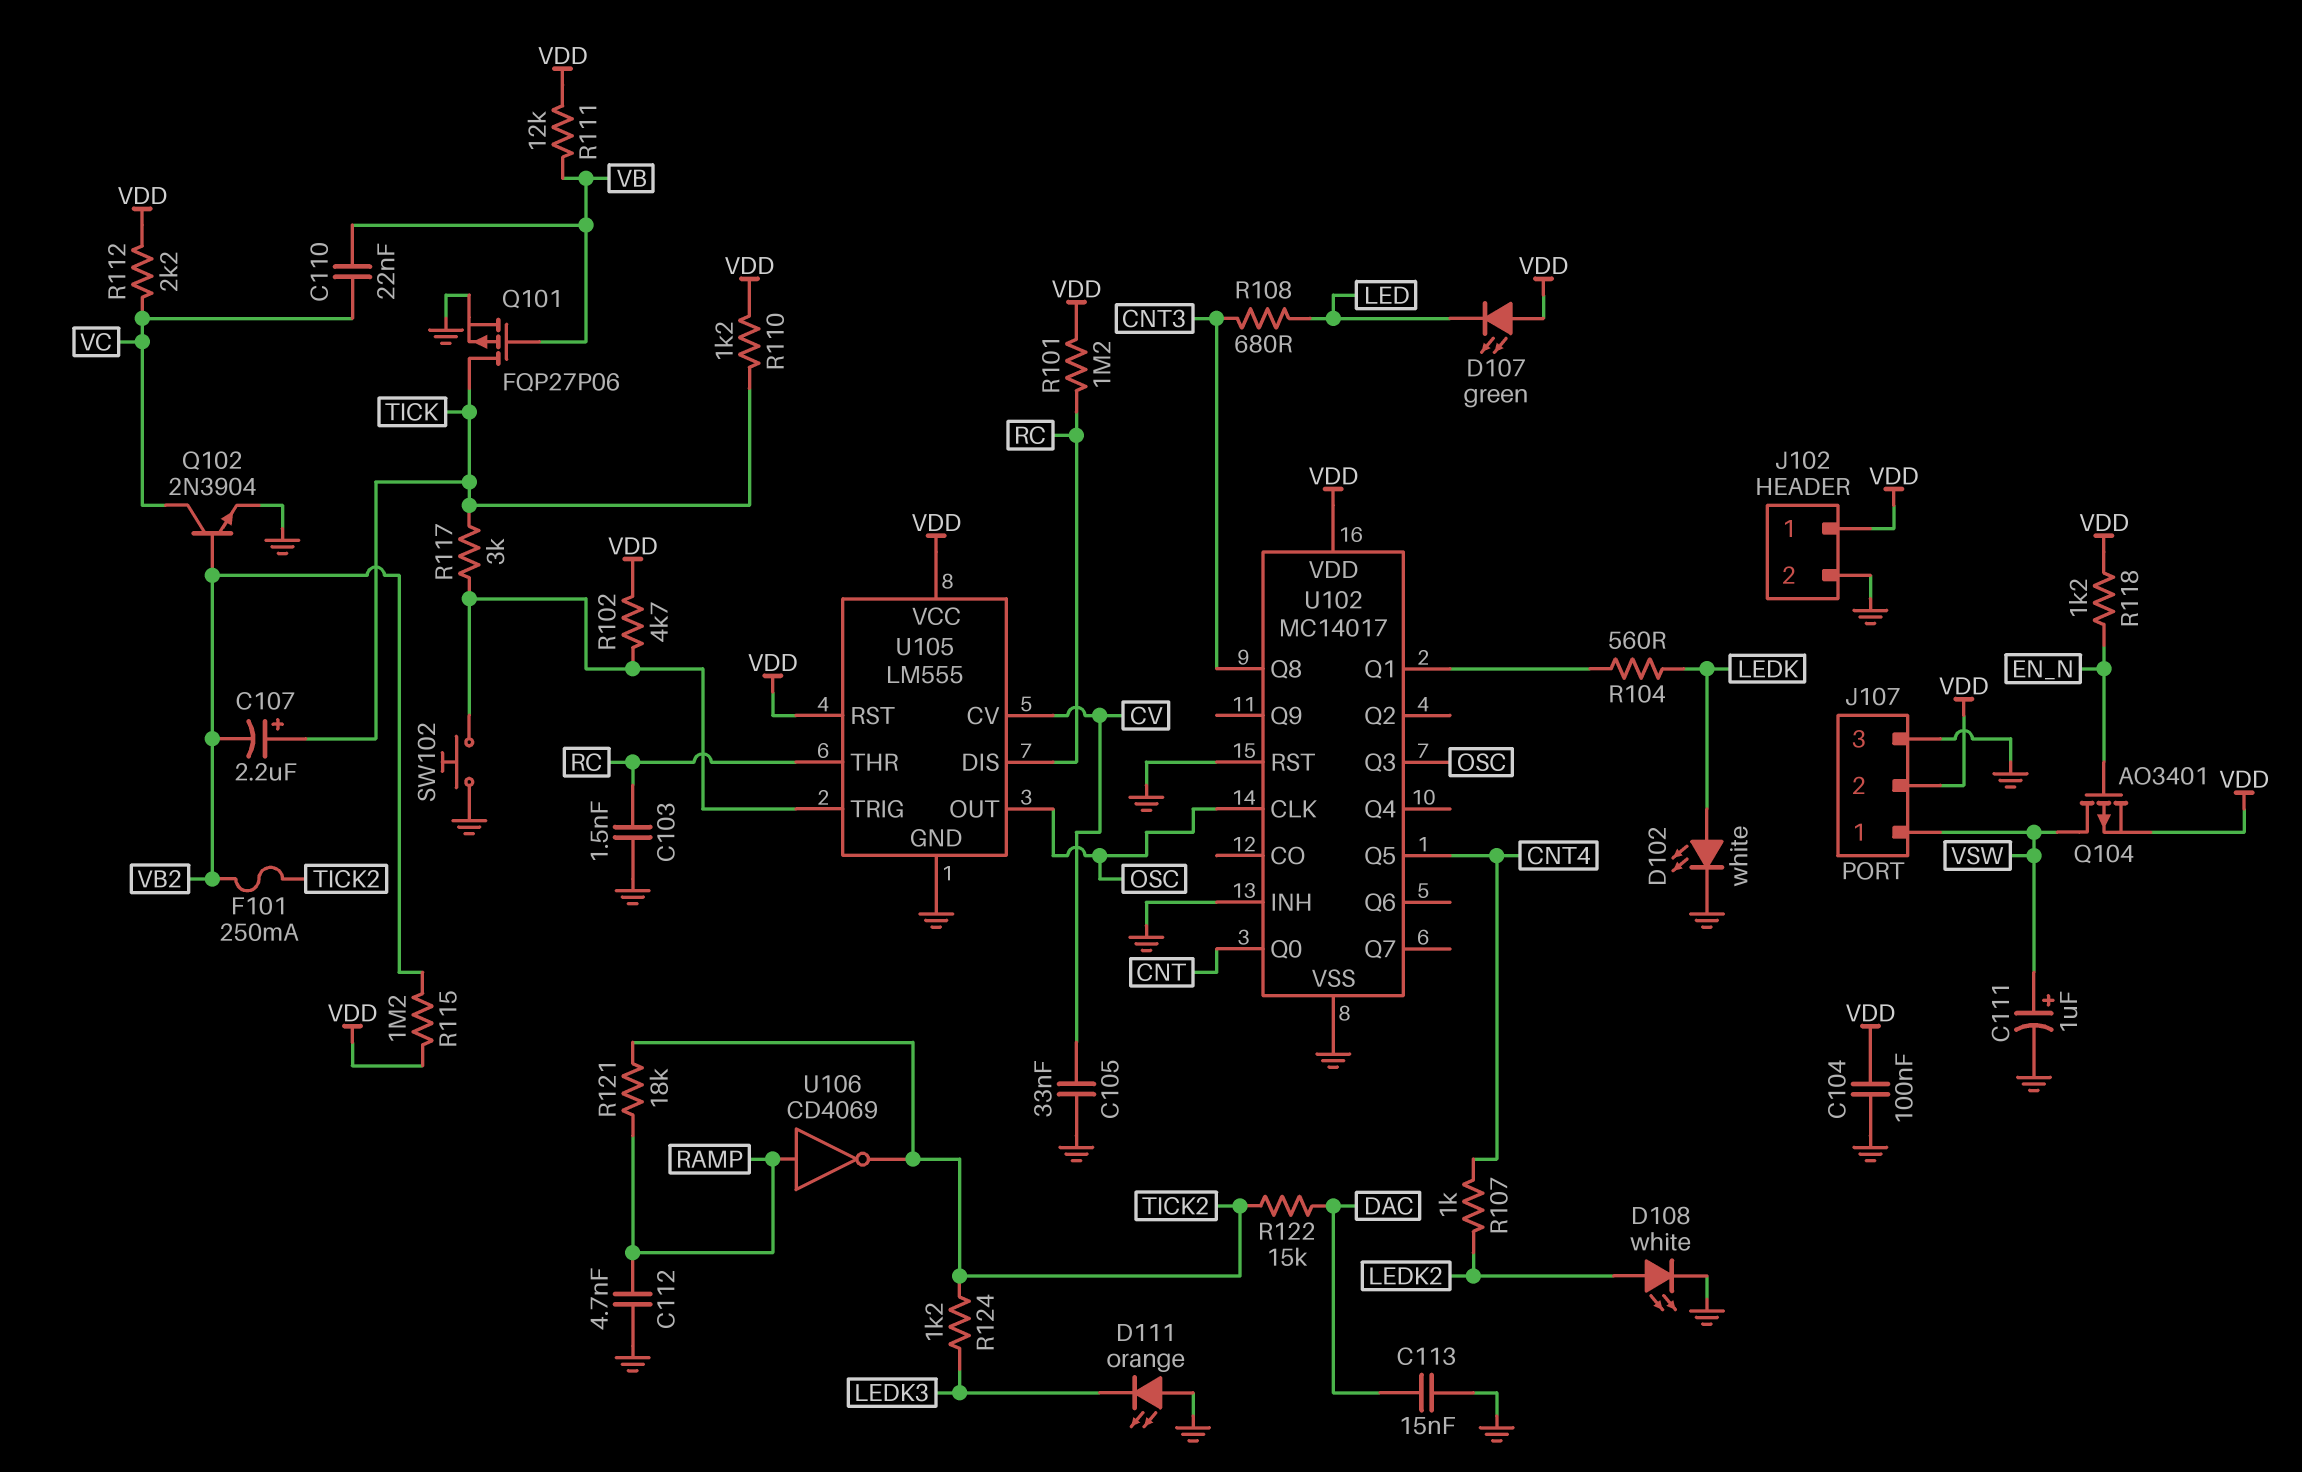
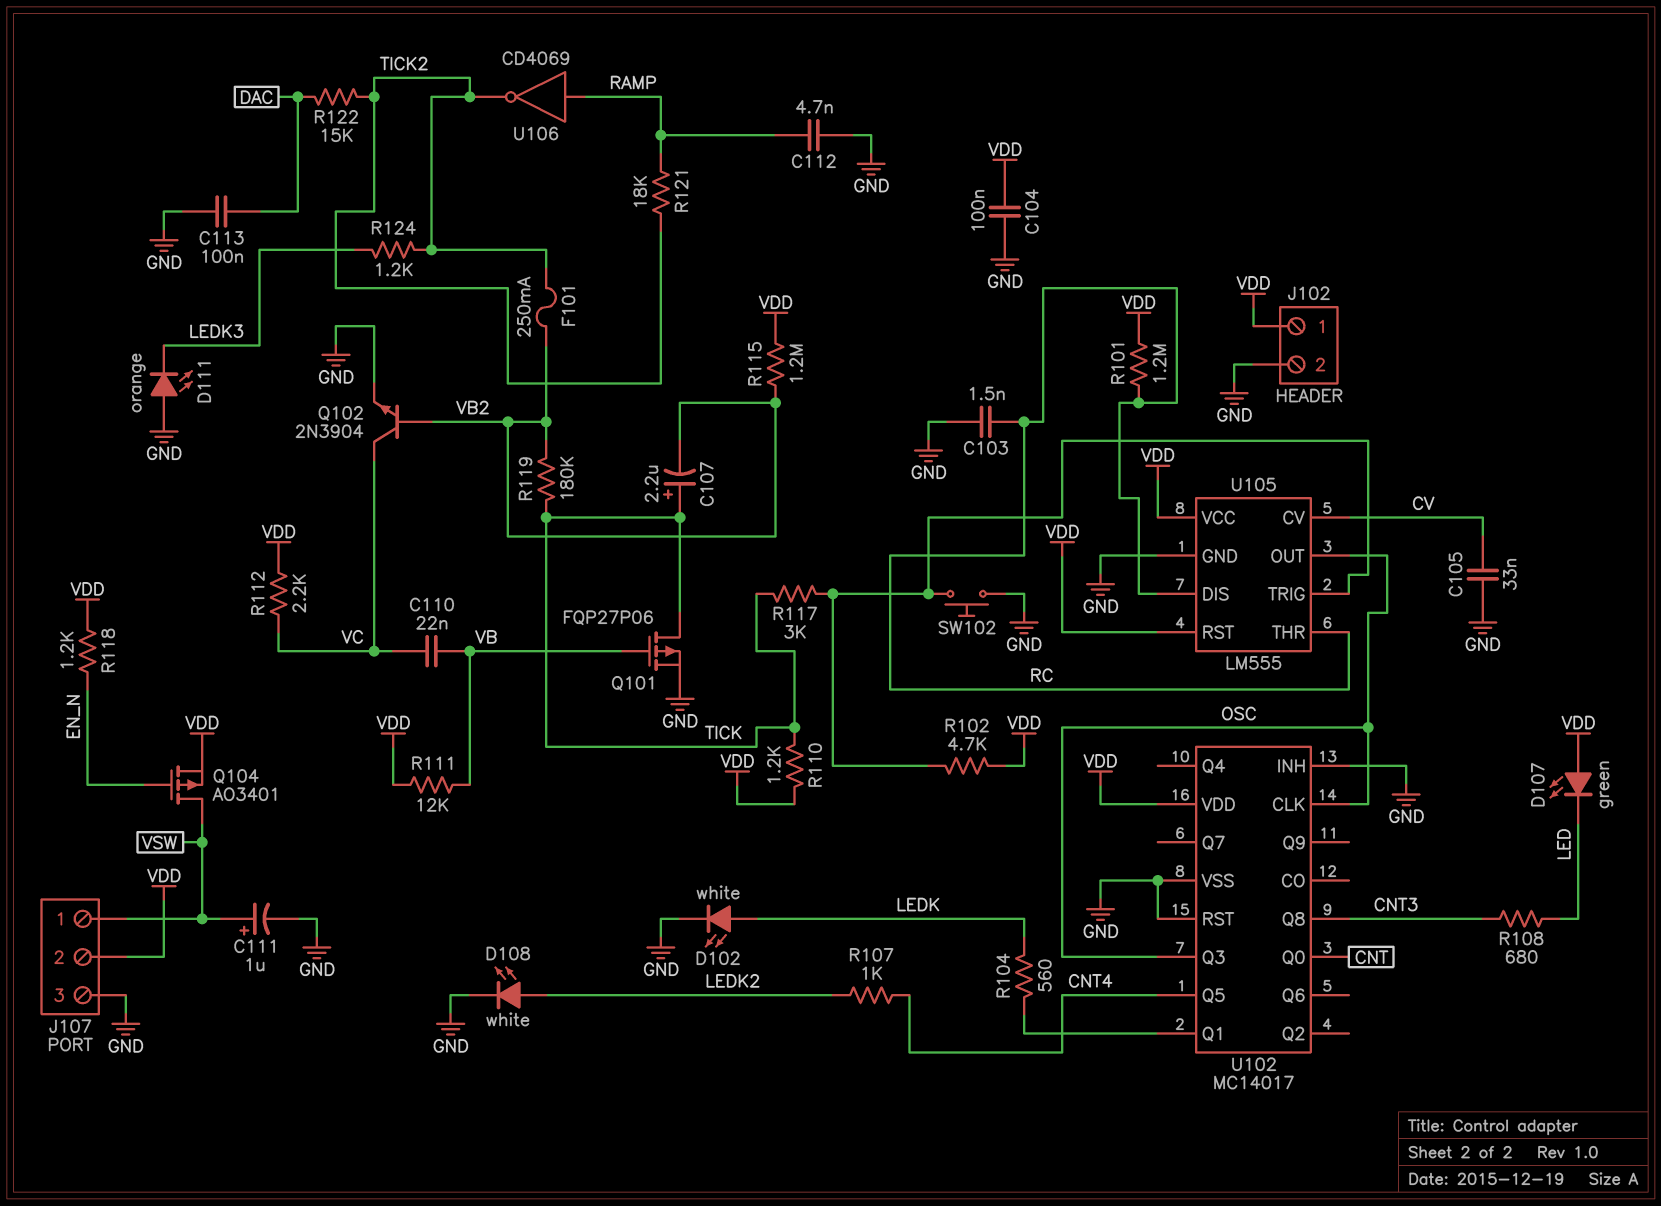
C113: 15nF (DAC, GND) -> 100nF (DAC, GND)
R119: none -> 180k (TICK, VB2)

